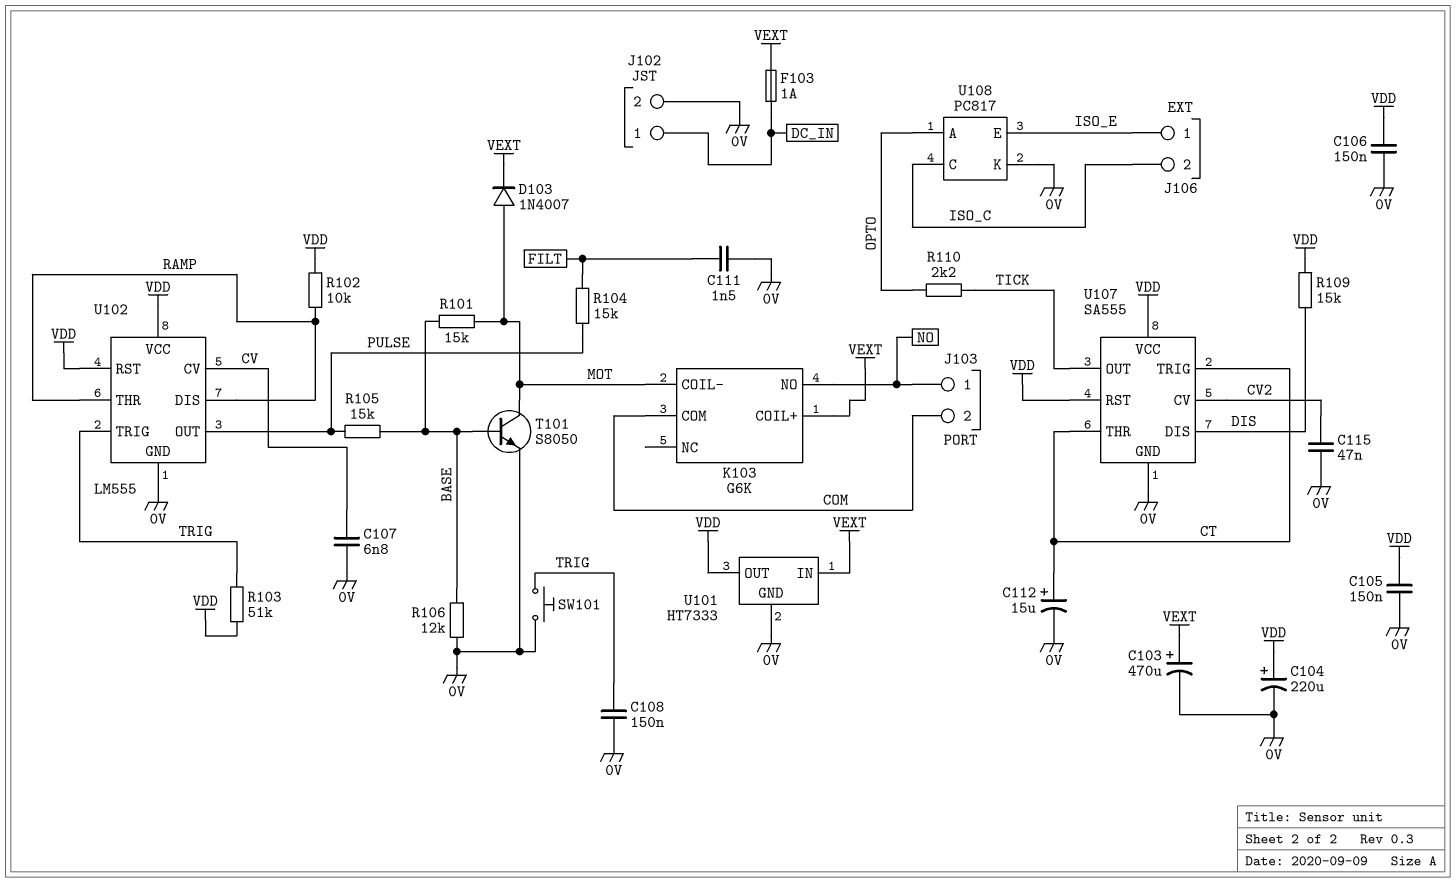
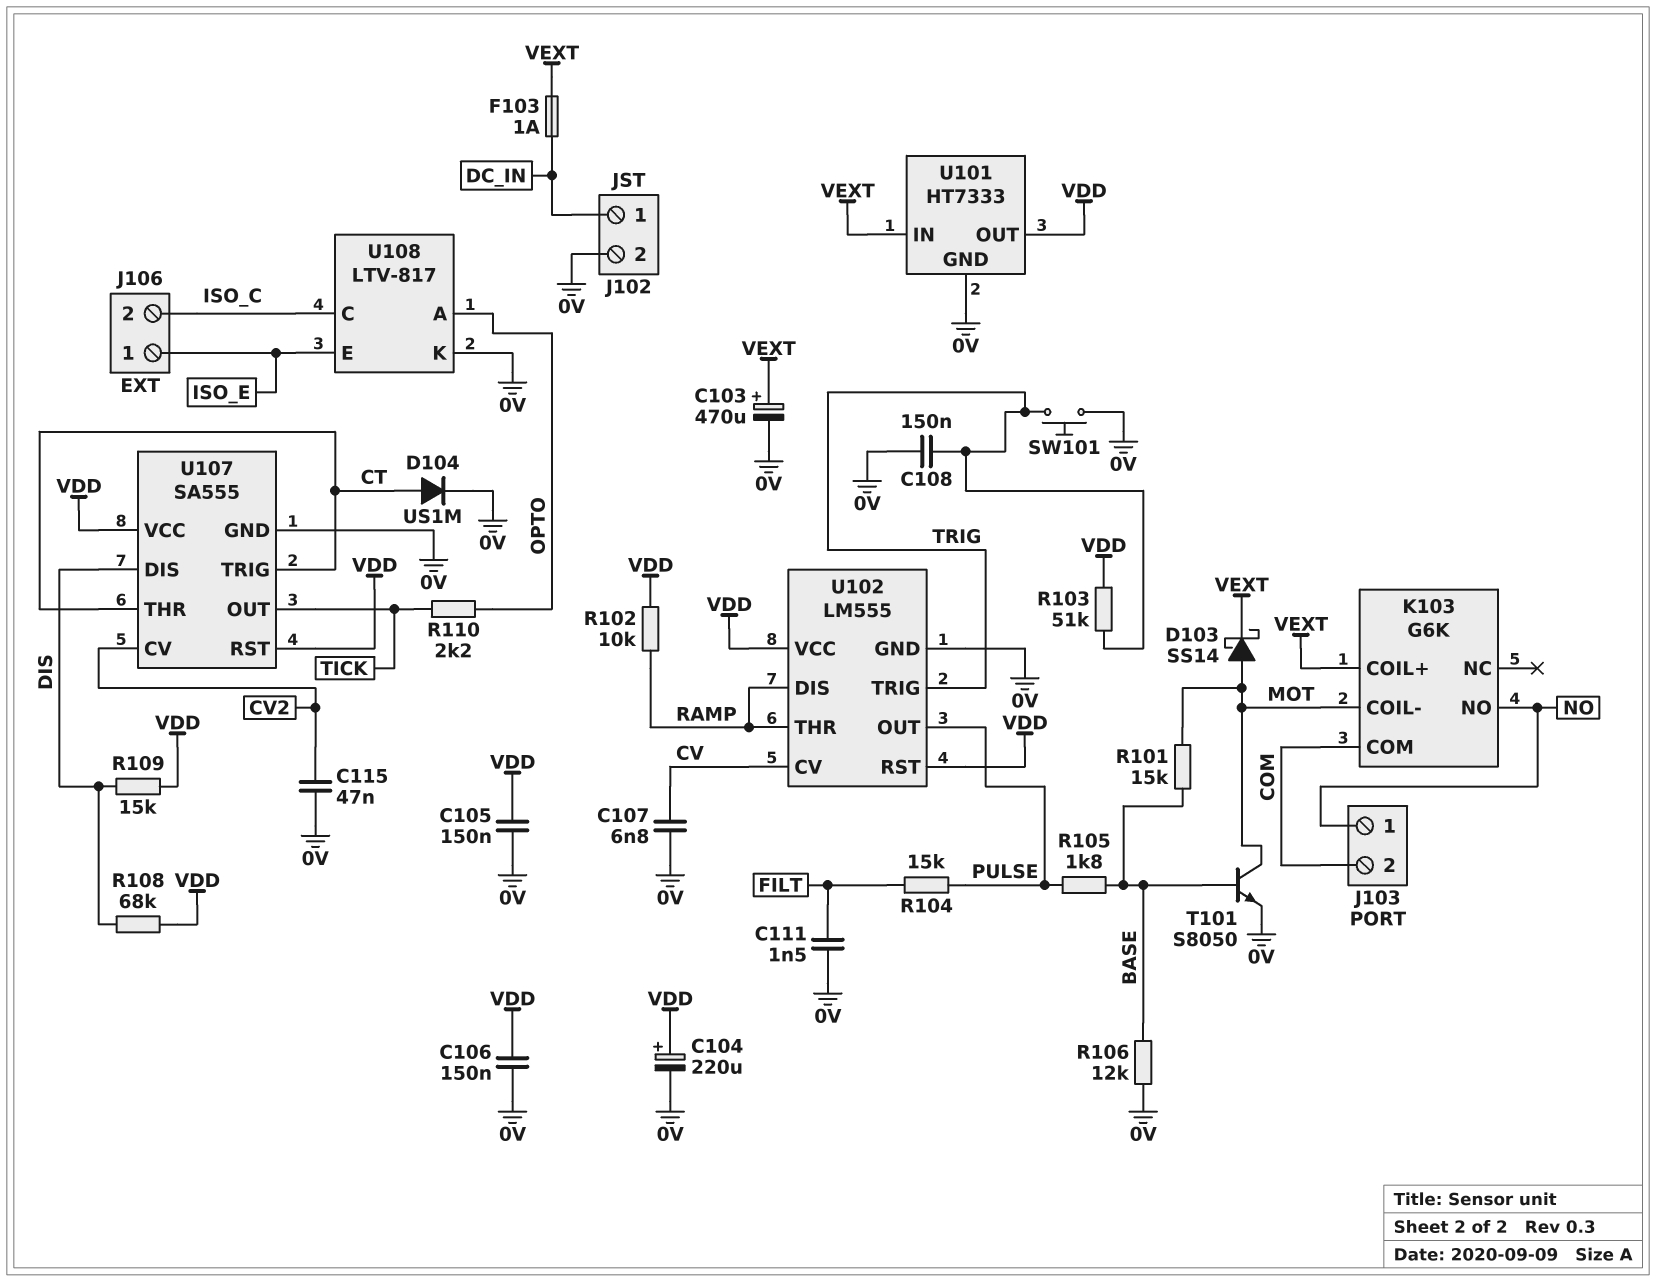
C112: 15uF (plus CT, minus 0V) -> none
D103: diode 1N4007 (A MOT, K VEXT) -> schottky SS14 (A MOT, K VEXT)
D104: none -> diode US1M (A CT, K 0V)
R105: 15k (BASE, PULSE) -> 1.8k (BASE, PULSE)
R108: none -> 68k (DIS, VDD)
U108: PC817 -> LTV-817

